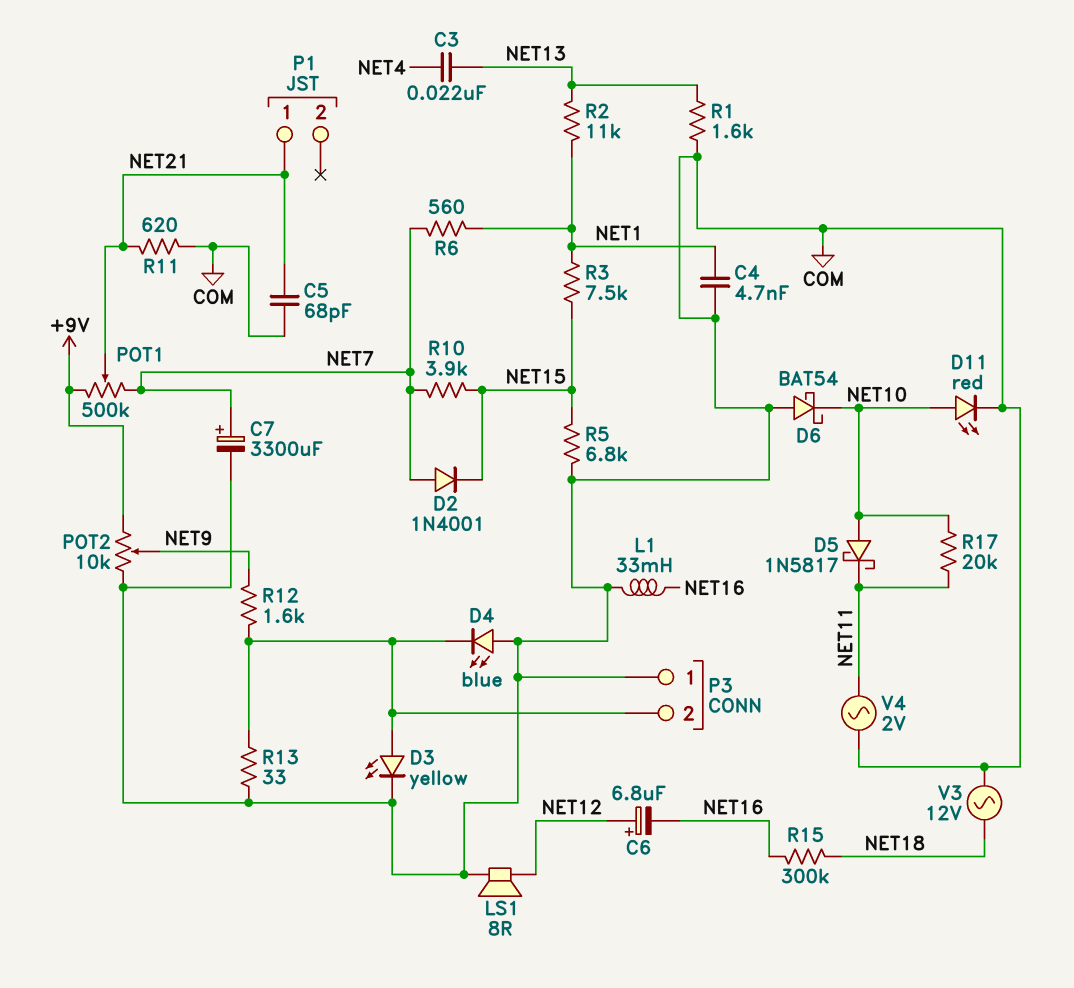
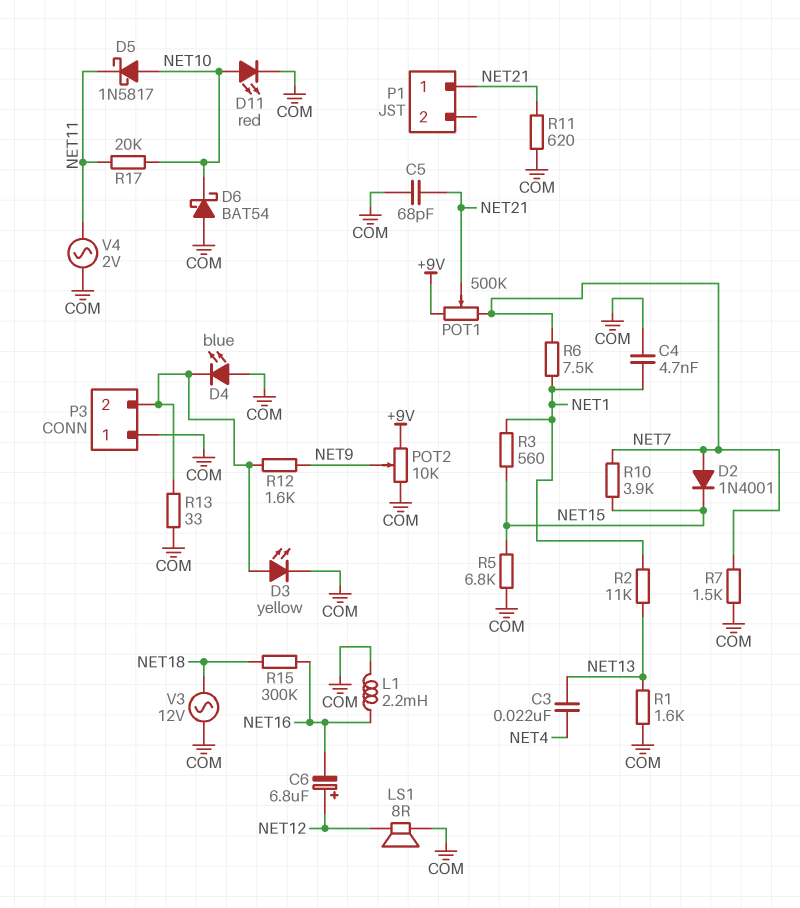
C7: 3300uF (plus NET7, minus COM) -> none
L1: 33mH (COM, NET16) -> 2.2mH (COM, NET16)
R3: 7.5k (NET1, NET15) -> 560 (NET1, NET15)
R6: 560 (NET1, NET7) -> 7.5k (NET1, NET7)
R7: none -> 1.5k (COM, NET7)

